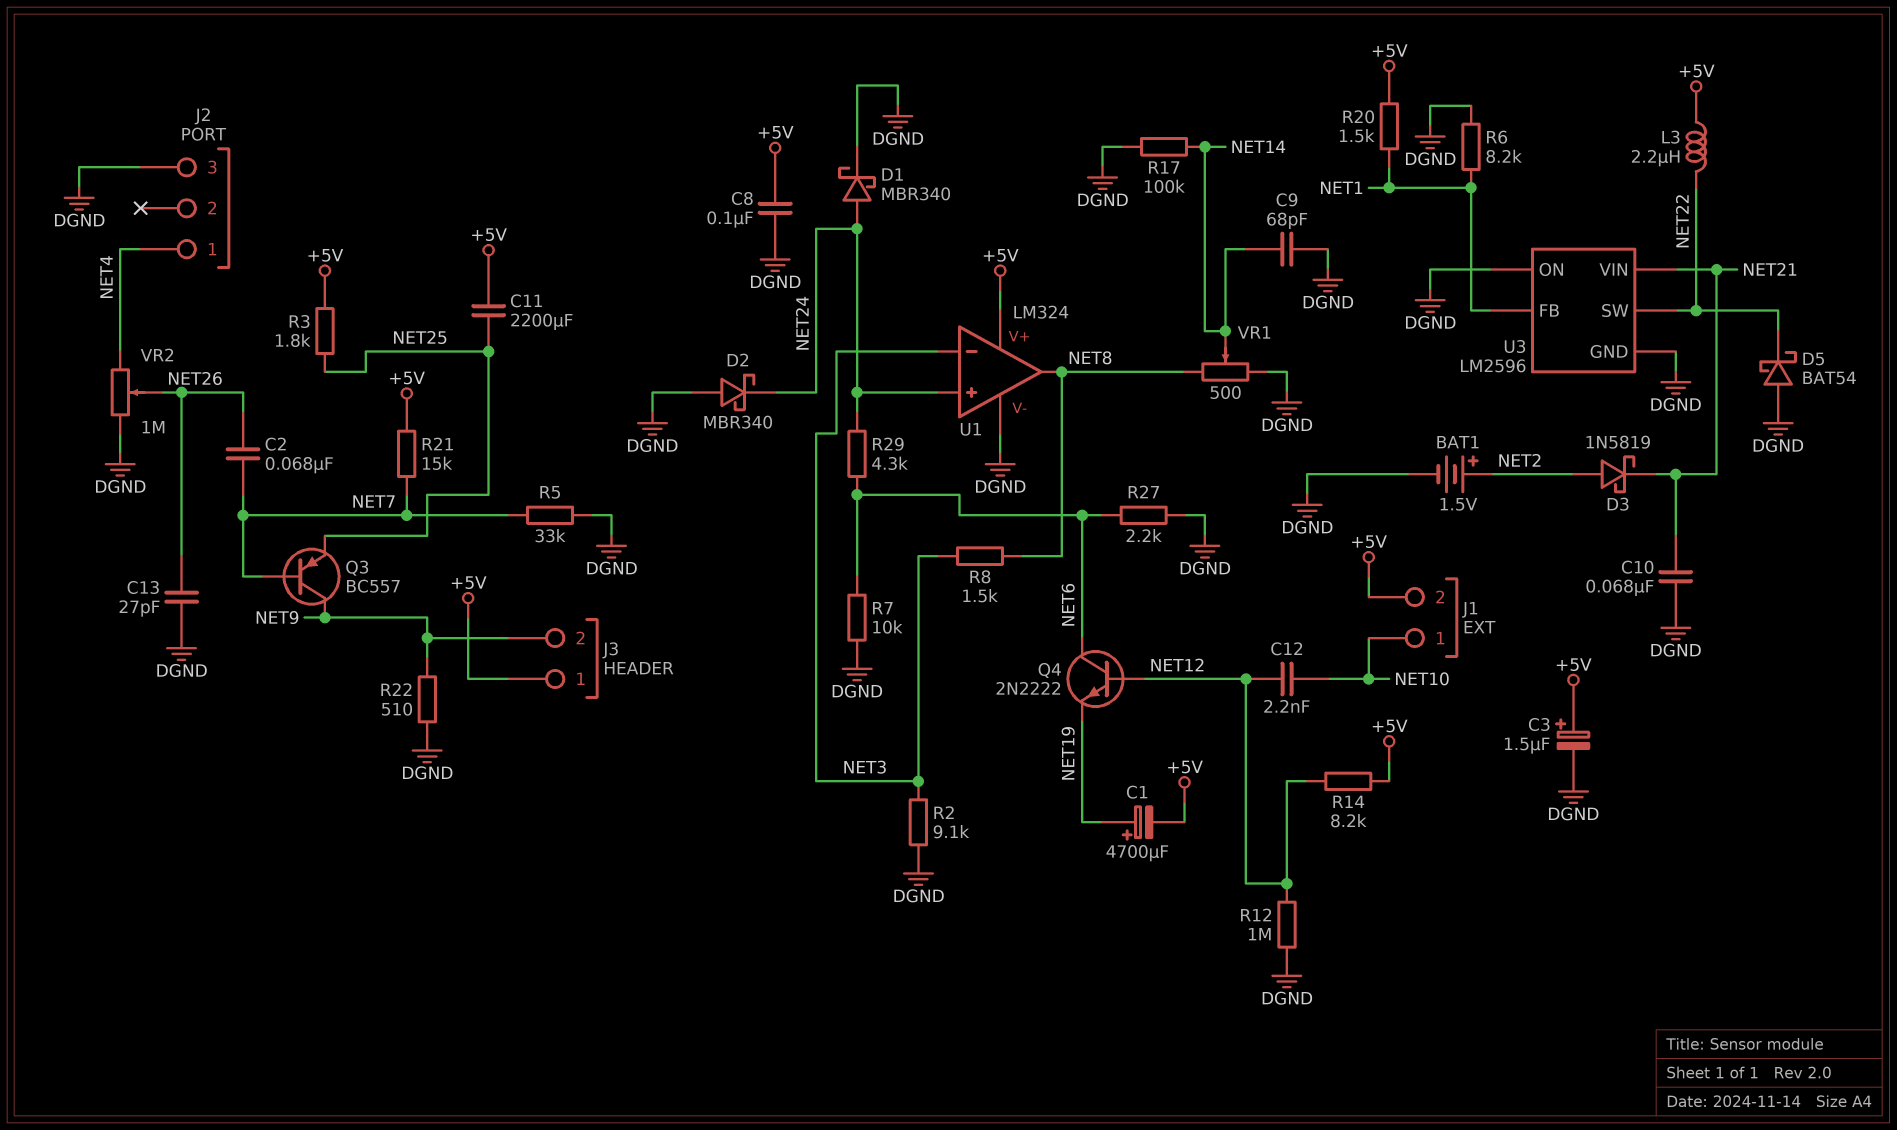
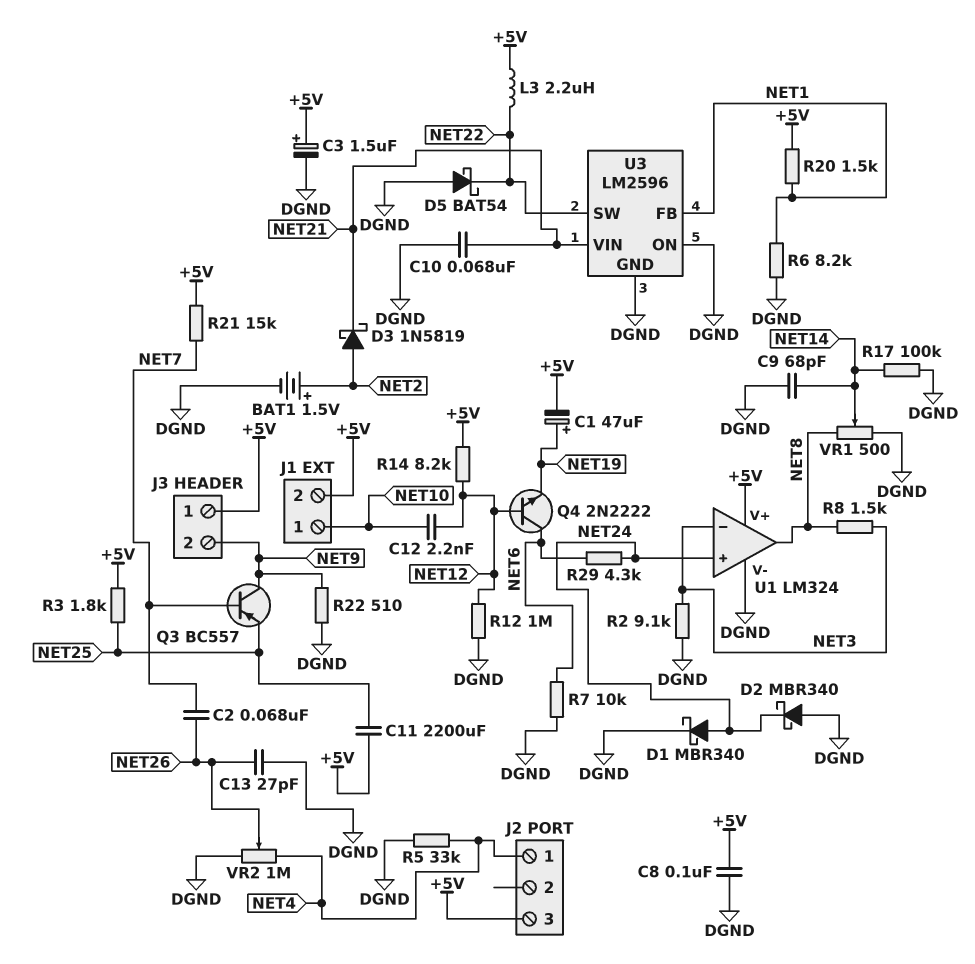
C1: 4700uF (plus NET19, minus +5V) -> 47uF (plus NET19, minus +5V)
J2 pin 3: DGND -> +5V
R5: 33k (DGND, NET7) -> 33k (DGND, NET4)
R27: 2.2k (DGND, NET6) -> none

